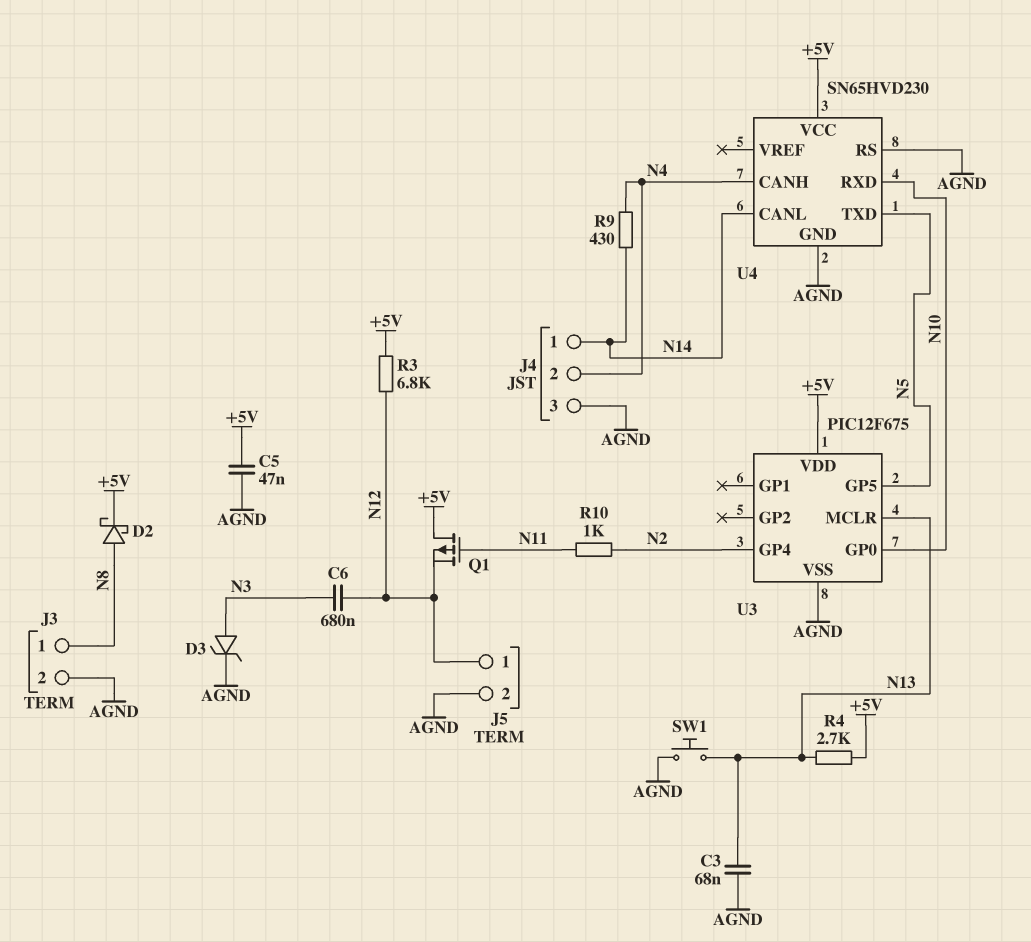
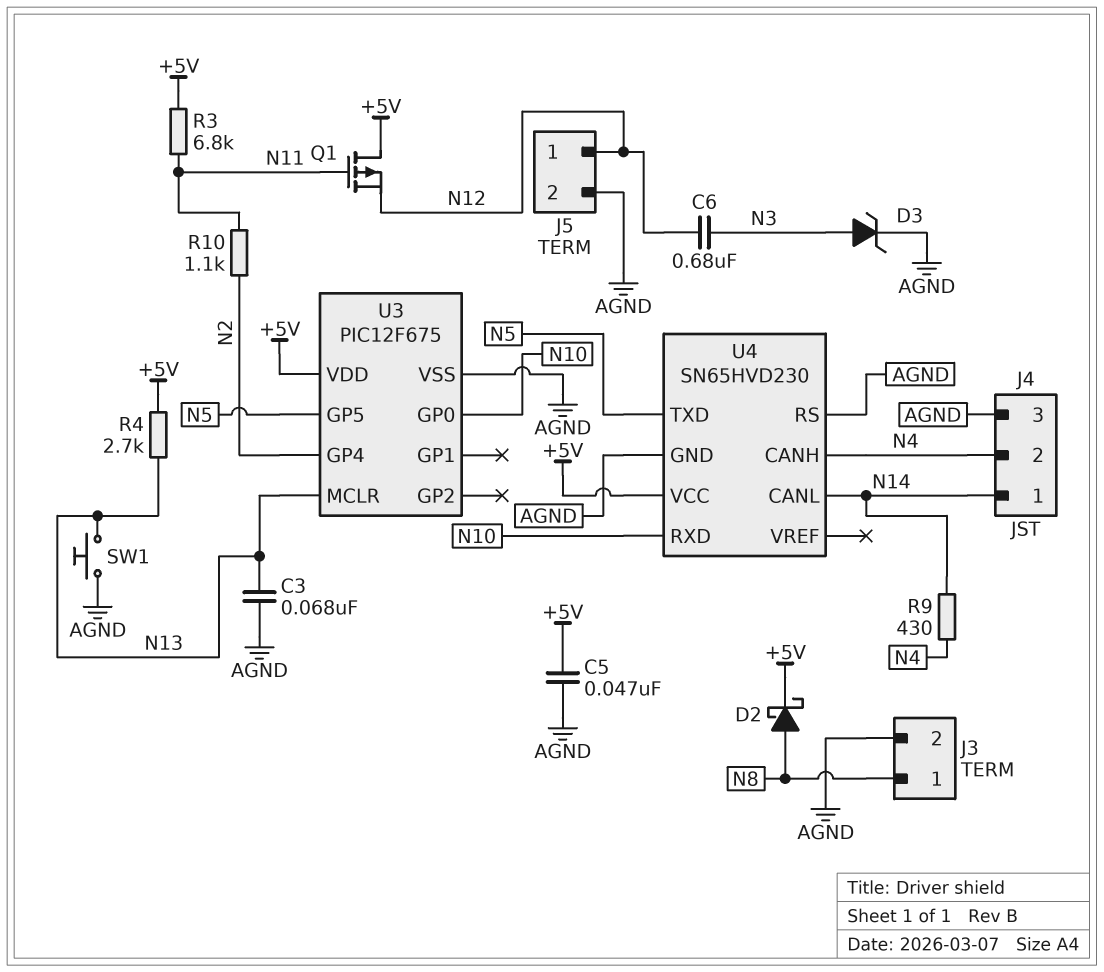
R3: 6.8k (+5V, N12) -> 6.8k (+5V, N11)
R10: 1k (N2, N11) -> 1.1k (N2, N11)

